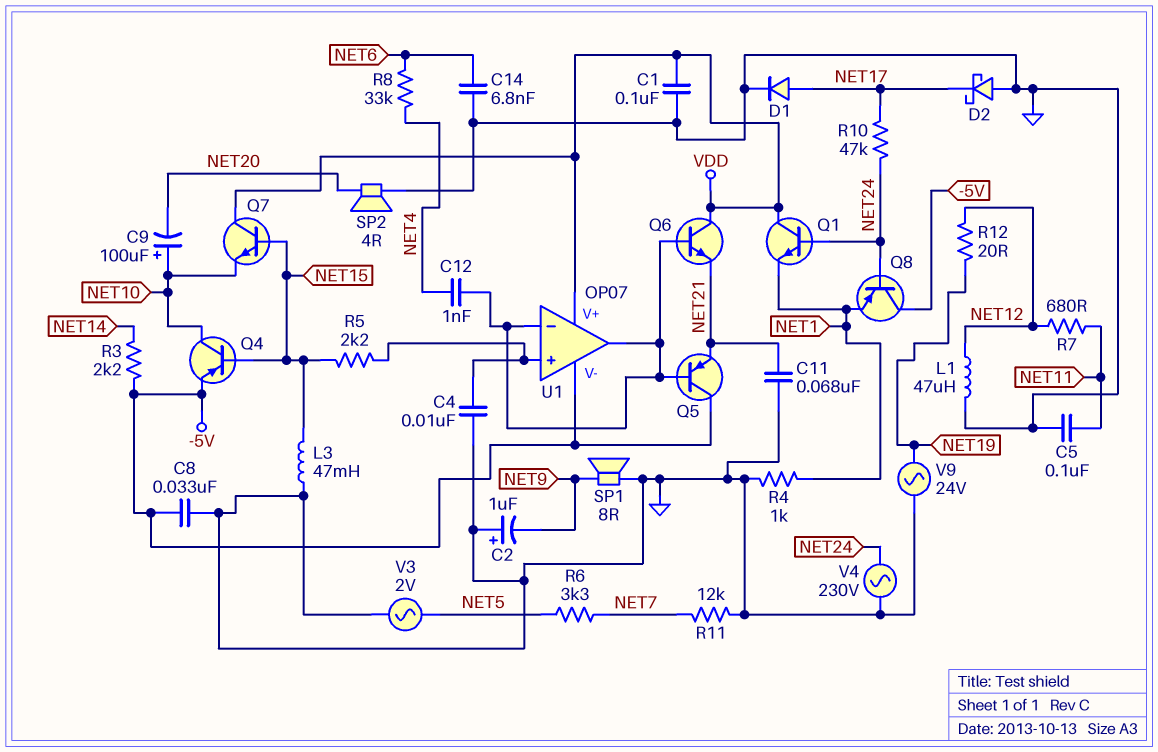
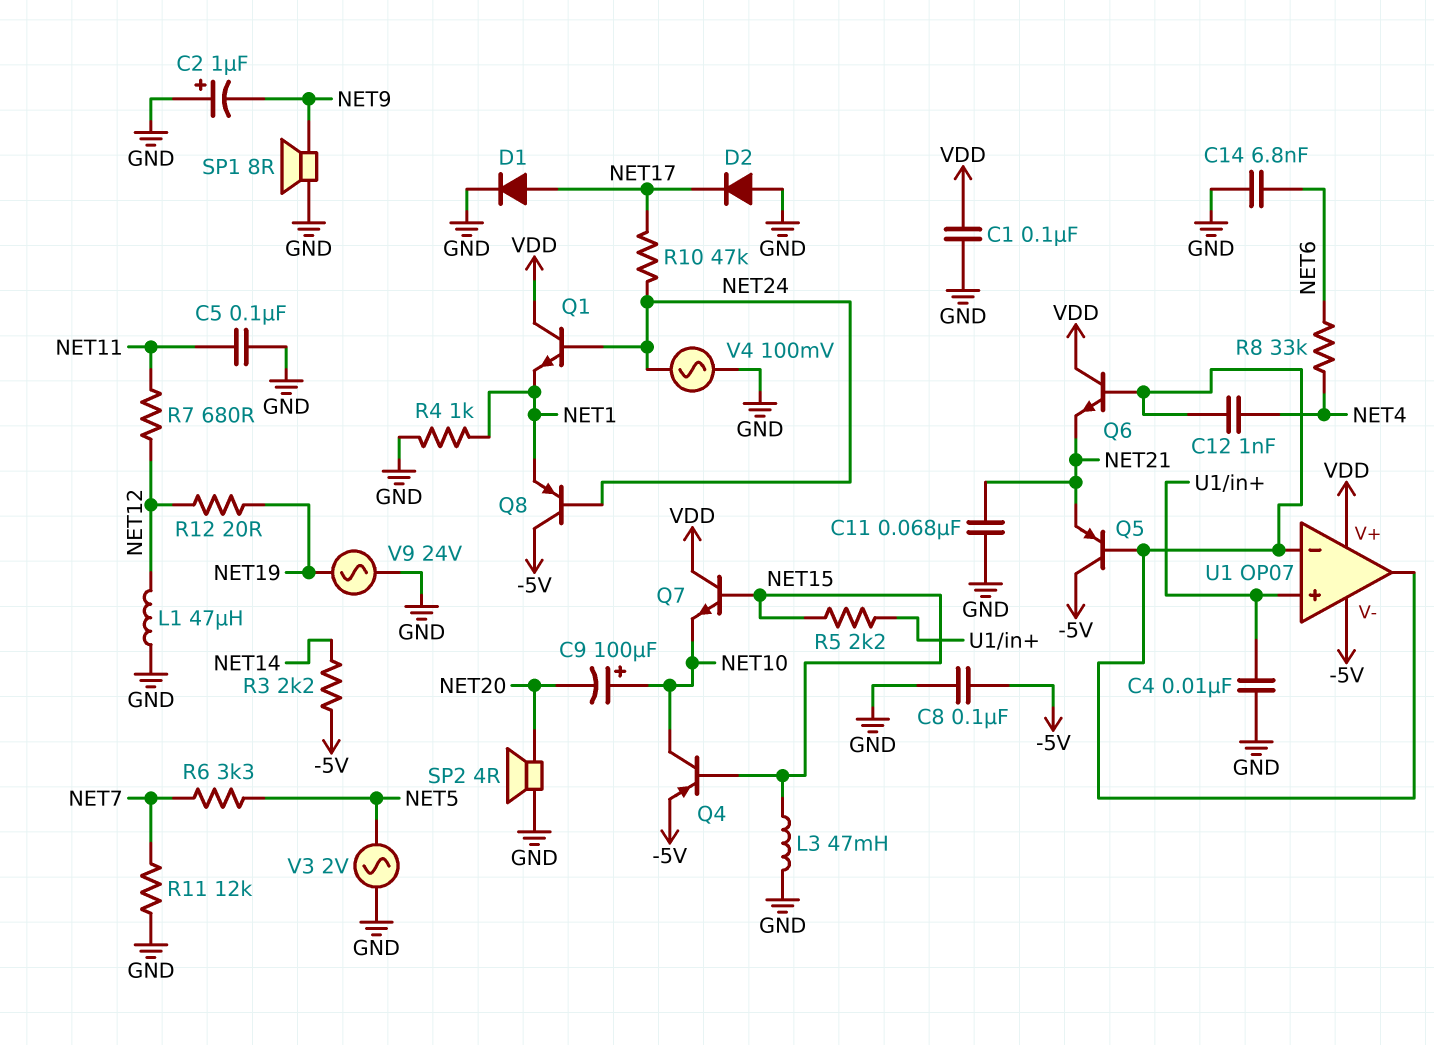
C8: 33nF (-5V, GND) -> 100nF (-5V, GND)
D2: schottky (A GND, K NET17) -> diode (A GND, K NET17)
V4: AC 230V (GND, NET24) -> AC 100mV (GND, NET24)

